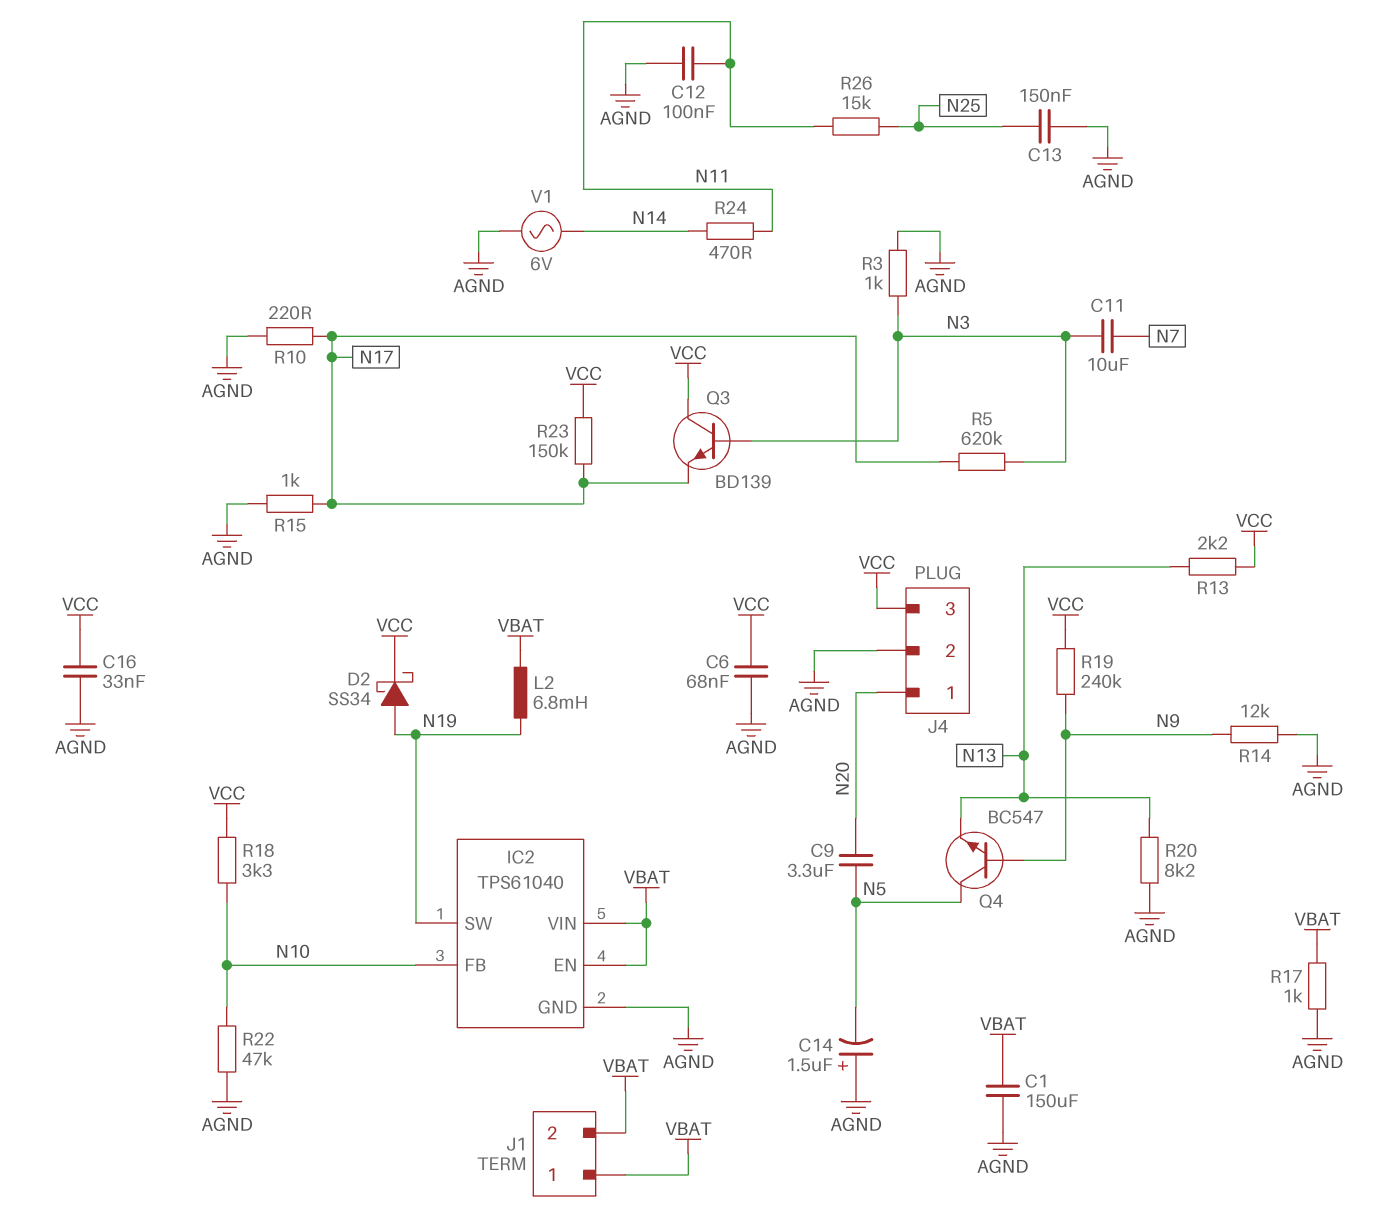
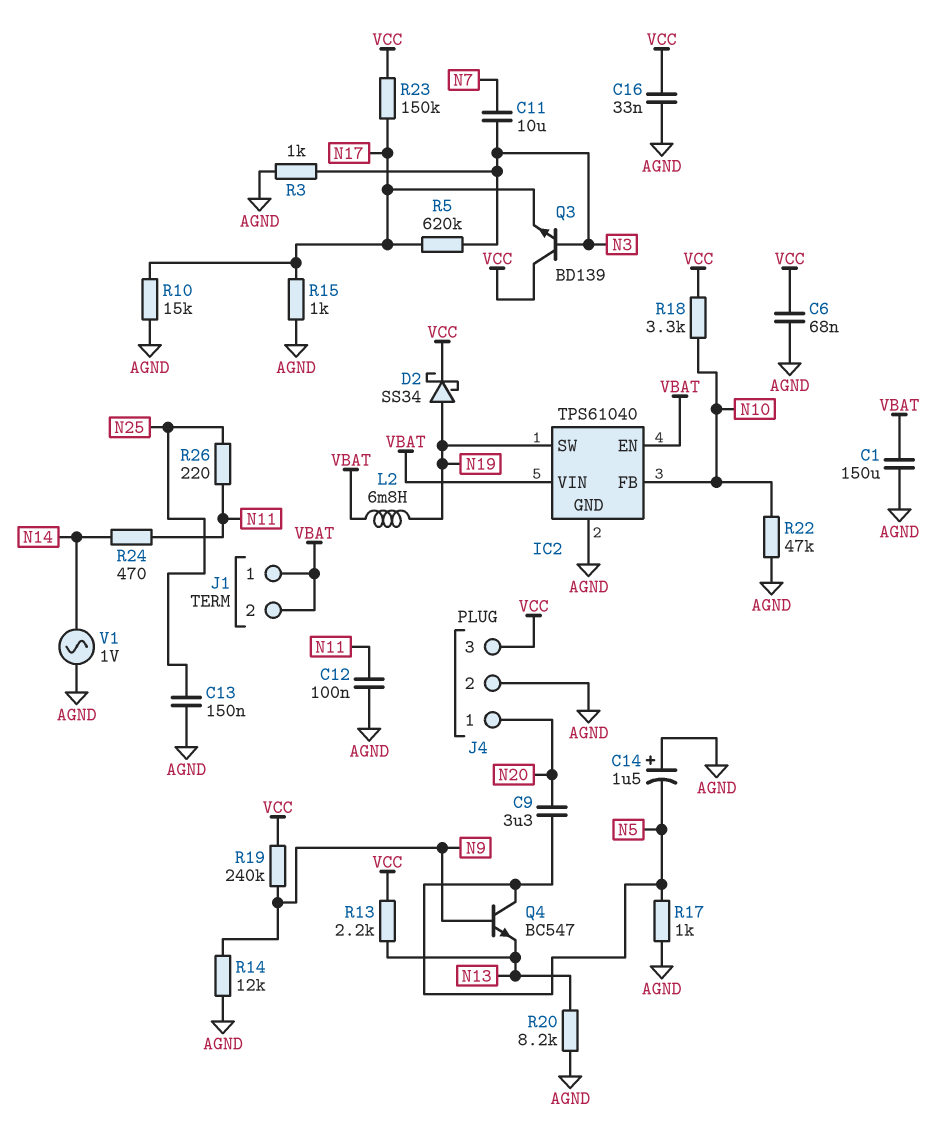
R10: 220 (AGND, N17) -> 15k (AGND, N17)
R17: 1k (AGND, VBAT) -> 1k (AGND, N5)
R26: 15k (N11, N25) -> 220 (N11, N25)
V1: AC 6V (AGND, N14) -> AC 1V (AGND, N14)

